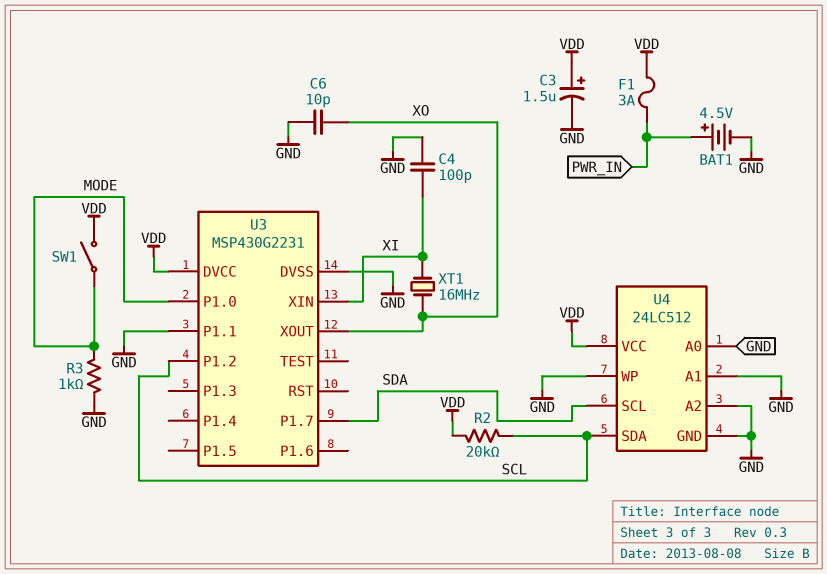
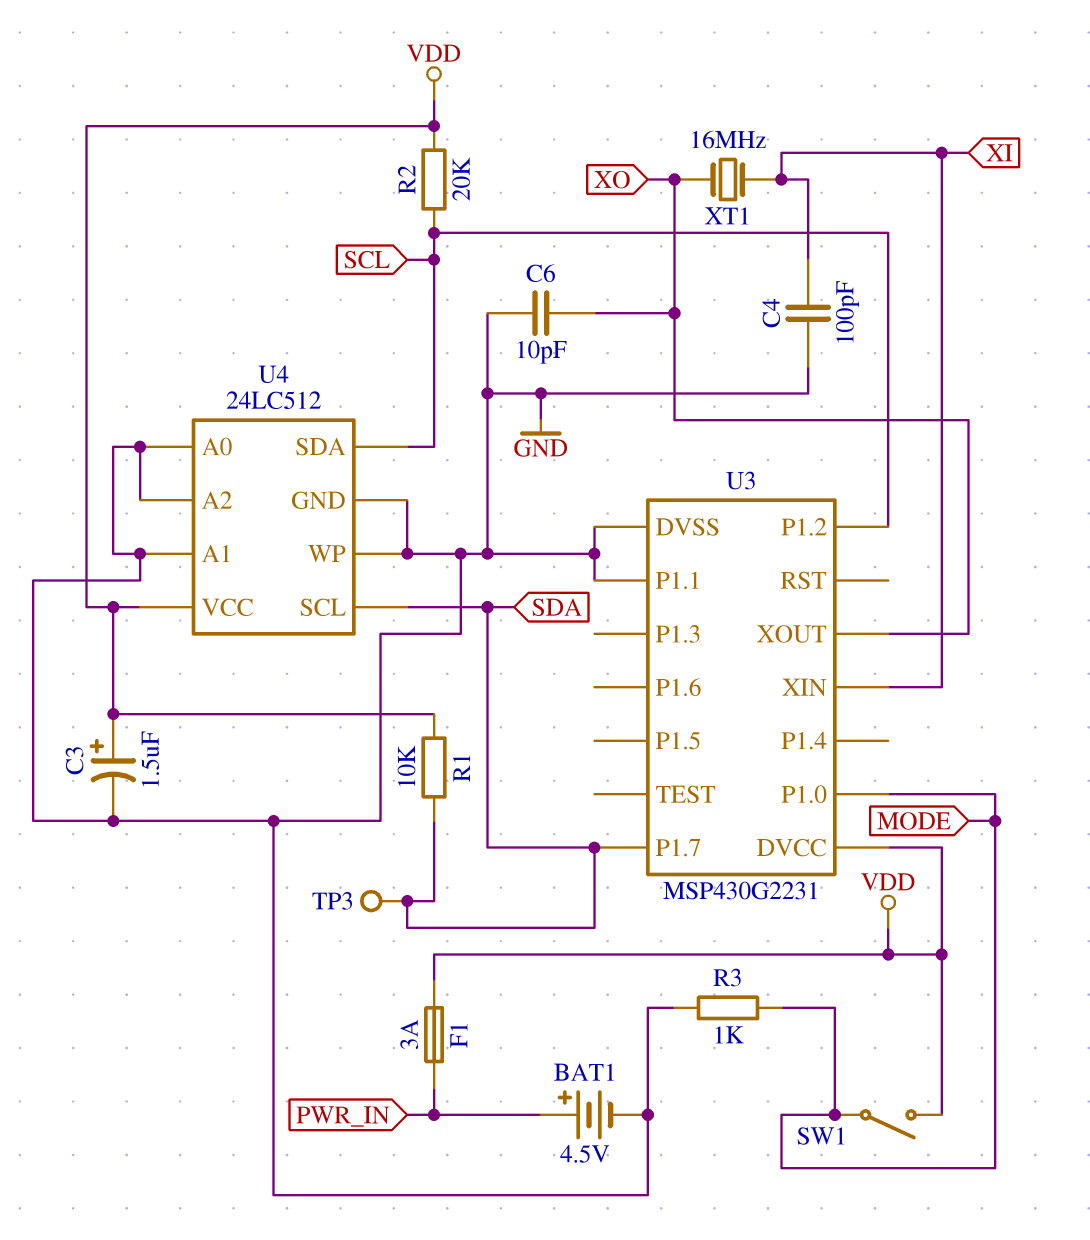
R1: none -> 10k (SDA, VDD)
TP3: none -> test point (SDA)

